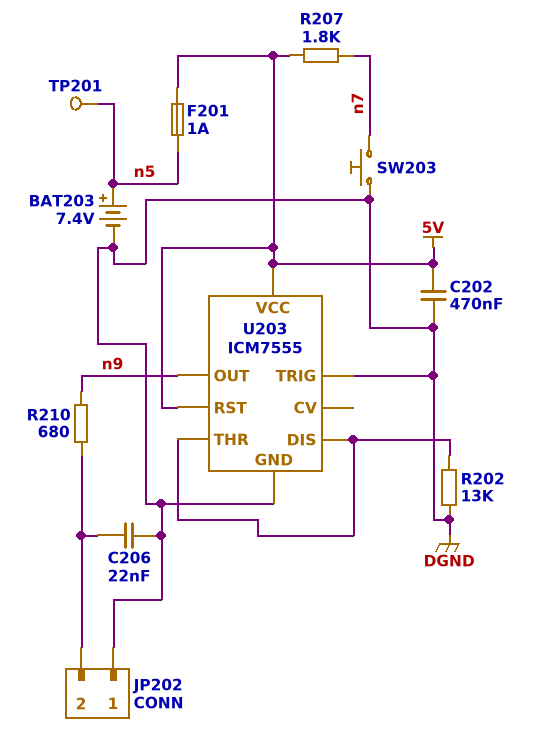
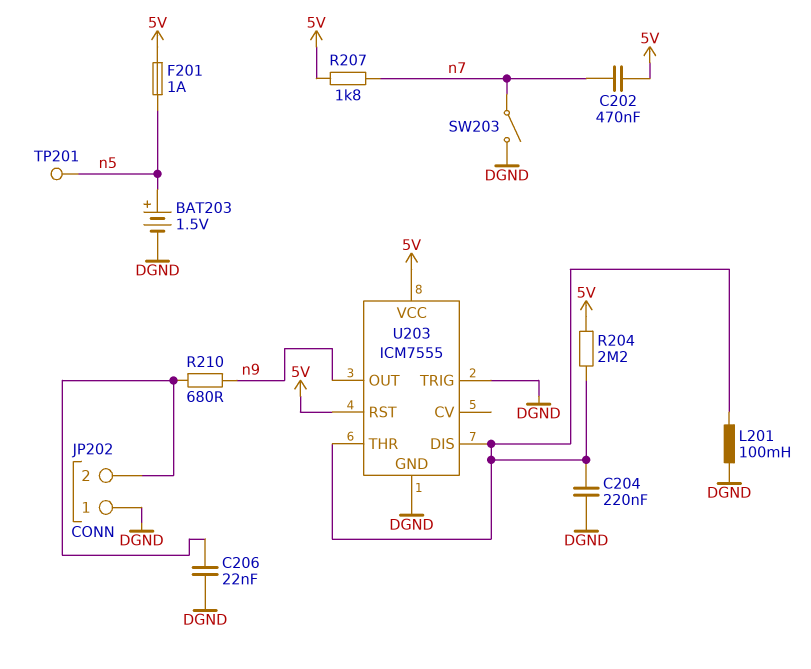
BAT203: 7.4V (plus n5, minus DGND) -> 1.5V (plus n5, minus DGND)
C202: 470nF (5V, DGND) -> 470nF (5V, n7)
C204: none -> 220nF (DGND, U203/DIS)
L201: none -> 100mH (DGND, U203/DIS)
R202: 13k (DGND, U203/DIS) -> none
R204: none -> 2.2M (5V, U203/DIS)
SW203: button (DGND, n7) -> switch (DGND, n7)

